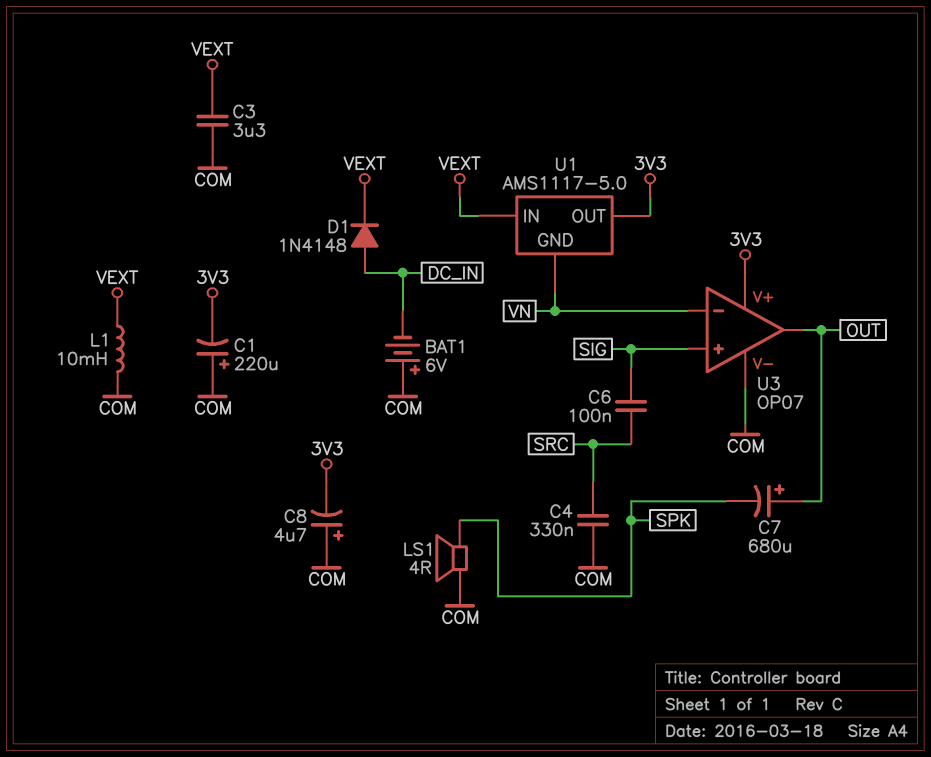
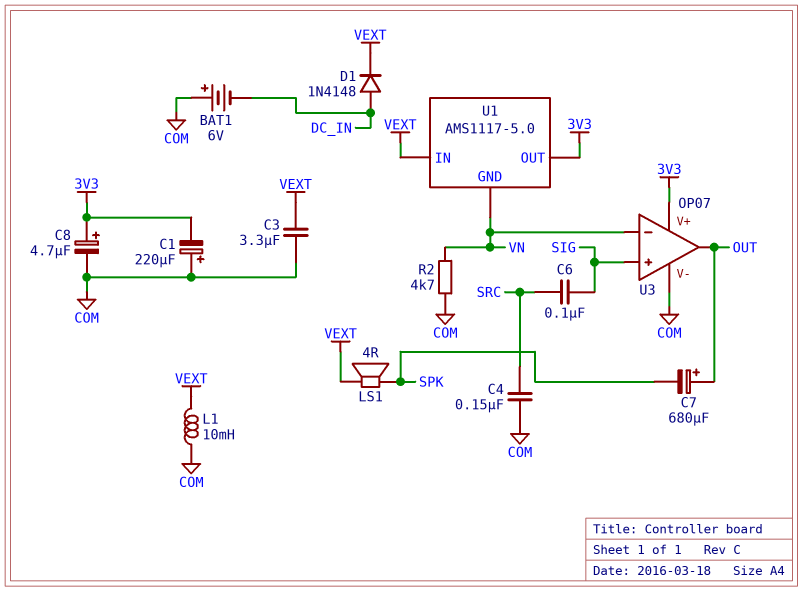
C4: 330nF (COM, SRC) -> 150nF (COM, SRC)
C8: 4.7uF (plus COM, minus 3V3) -> 4.7uF (plus 3V3, minus COM)
LS1: speaker 4R (COM, SPK) -> speaker 4R (SPK, VEXT)
R2: none -> 4.7k (COM, VN)

